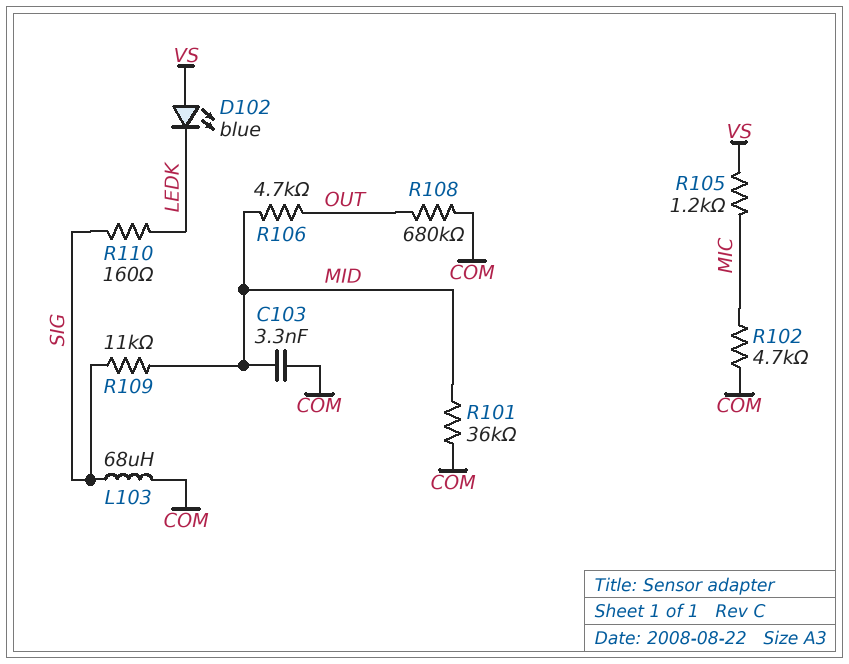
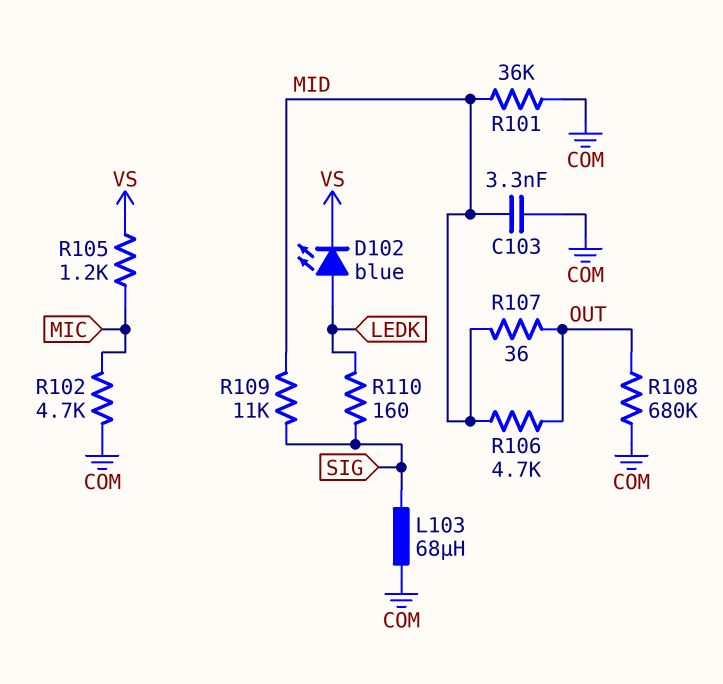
D102: LED blue (A VS, K LEDK) -> LED blue (A LEDK, K VS)
R107: none -> 36 (MID, OUT)

